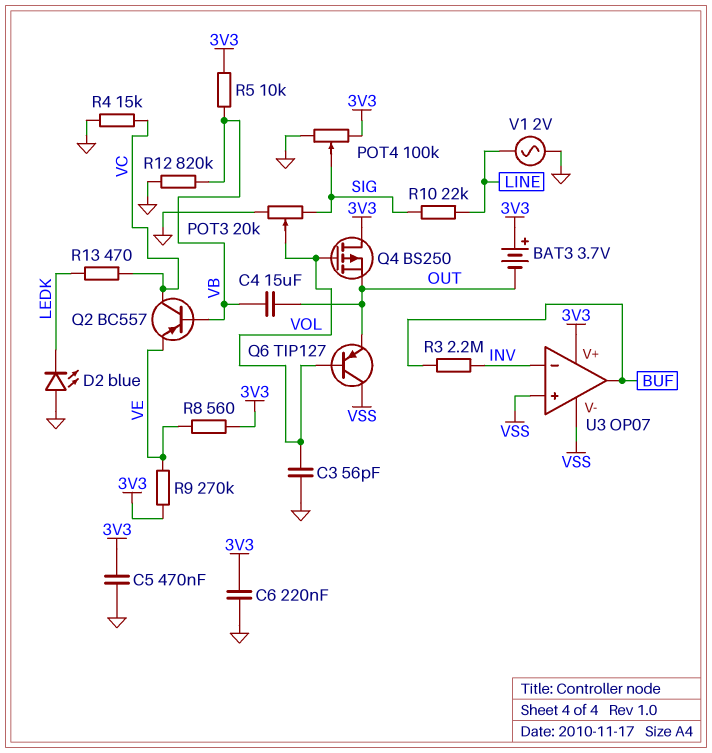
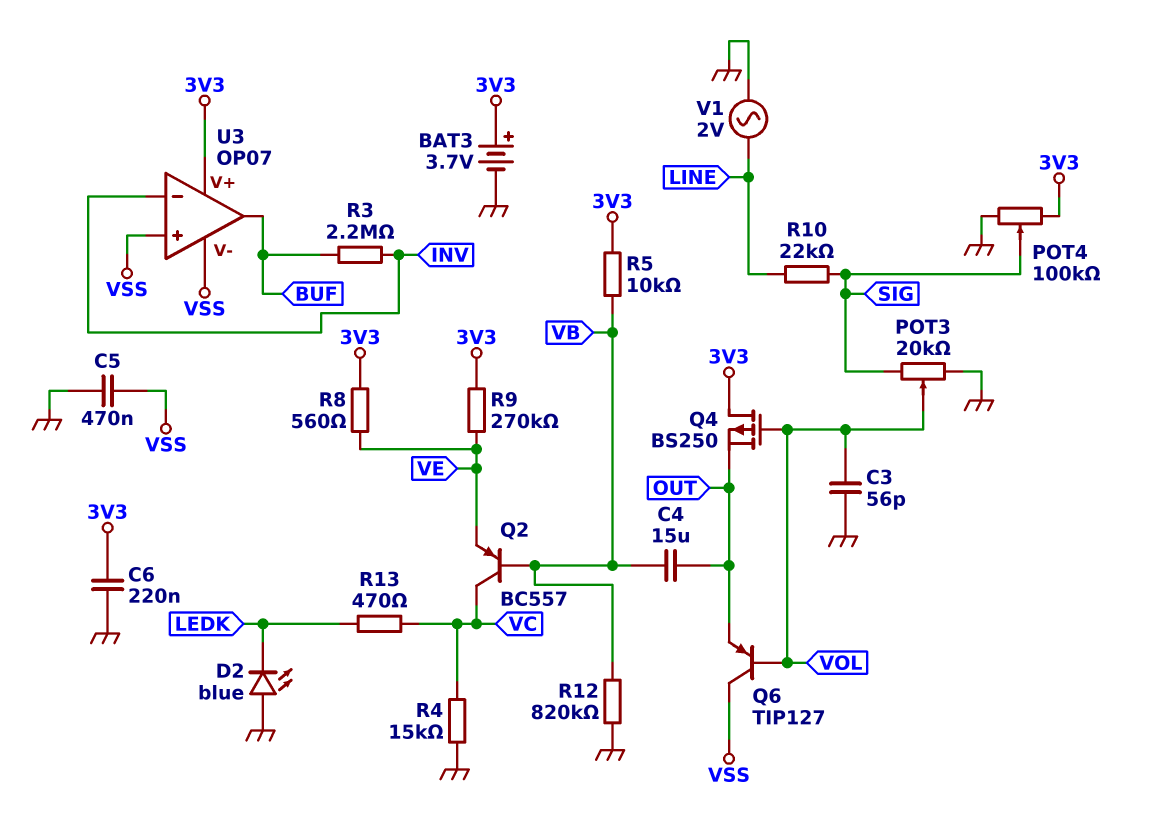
BAT3: 3.7V (plus 3V3, minus OUT) -> 3.7V (plus 3V3, minus GND)
C5: 470nF (3V3, GND) -> 470nF (GND, VSS)

